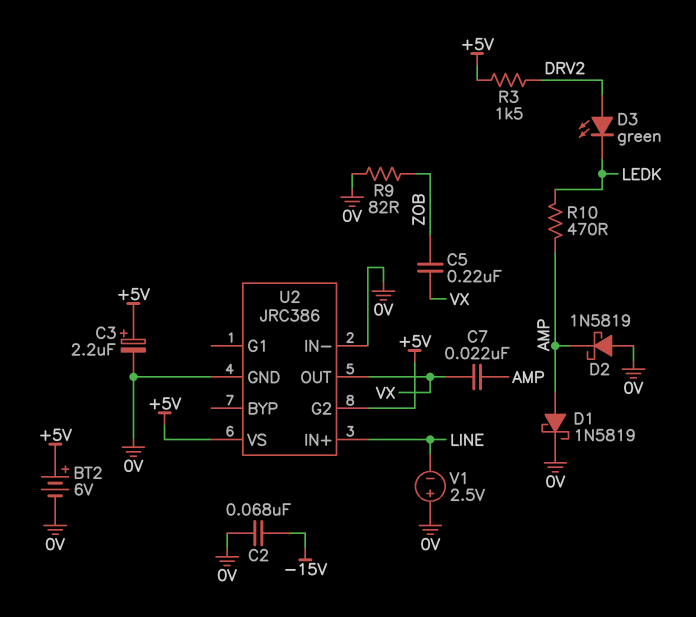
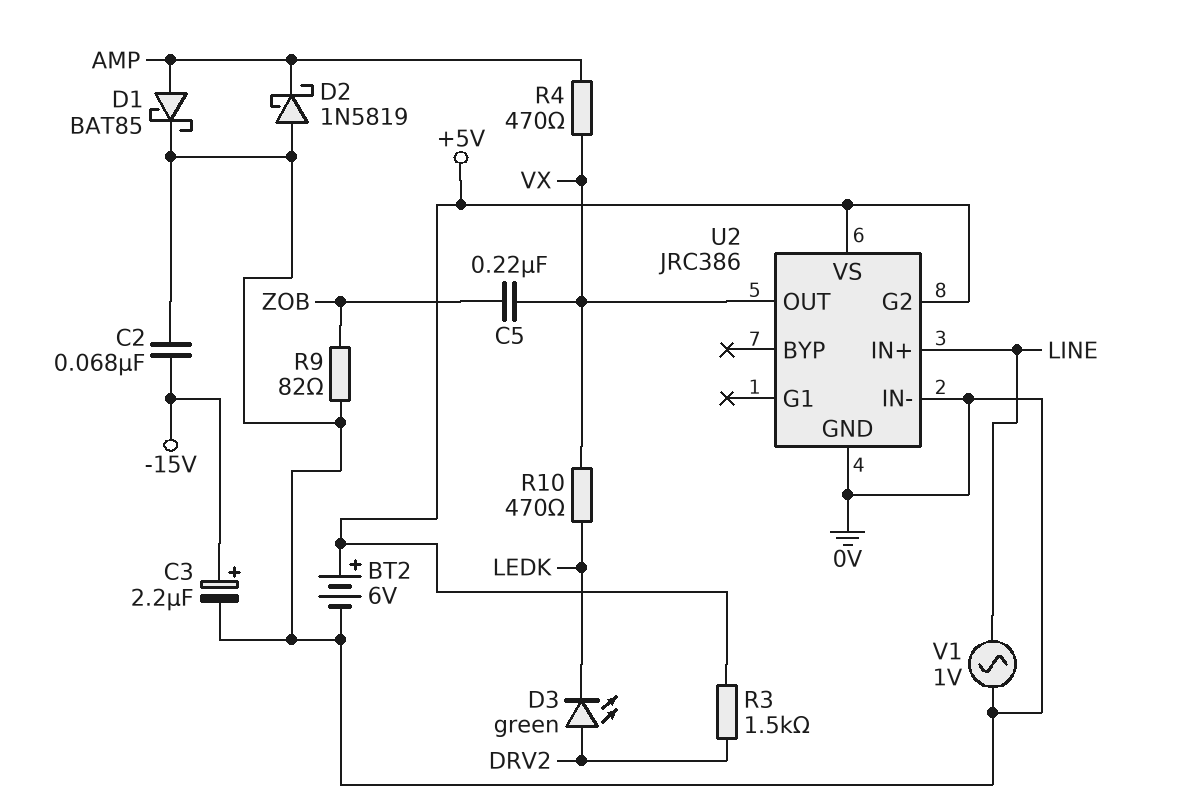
C3: 2.2uF (plus +5V, minus 0V) -> 2.2uF (plus -15V, minus 0V)
C7: 22nF (AMP, VX) -> none
D1: schottky 1N5819 (A AMP, K 0V) -> schottky BAT85 (A AMP, K 0V)
R4: none -> 470 (AMP, VX)
R10: 470 (AMP, LEDK) -> 470 (LEDK, VX)
V1: 2.5V (plus 0V, minus LINE) -> AC 1V (0V, LINE)

